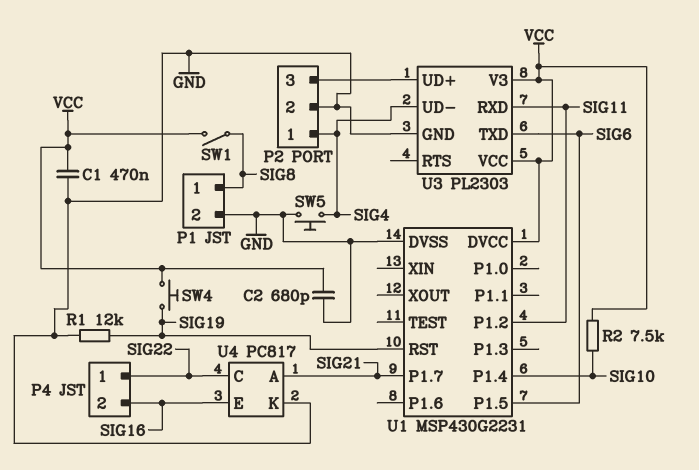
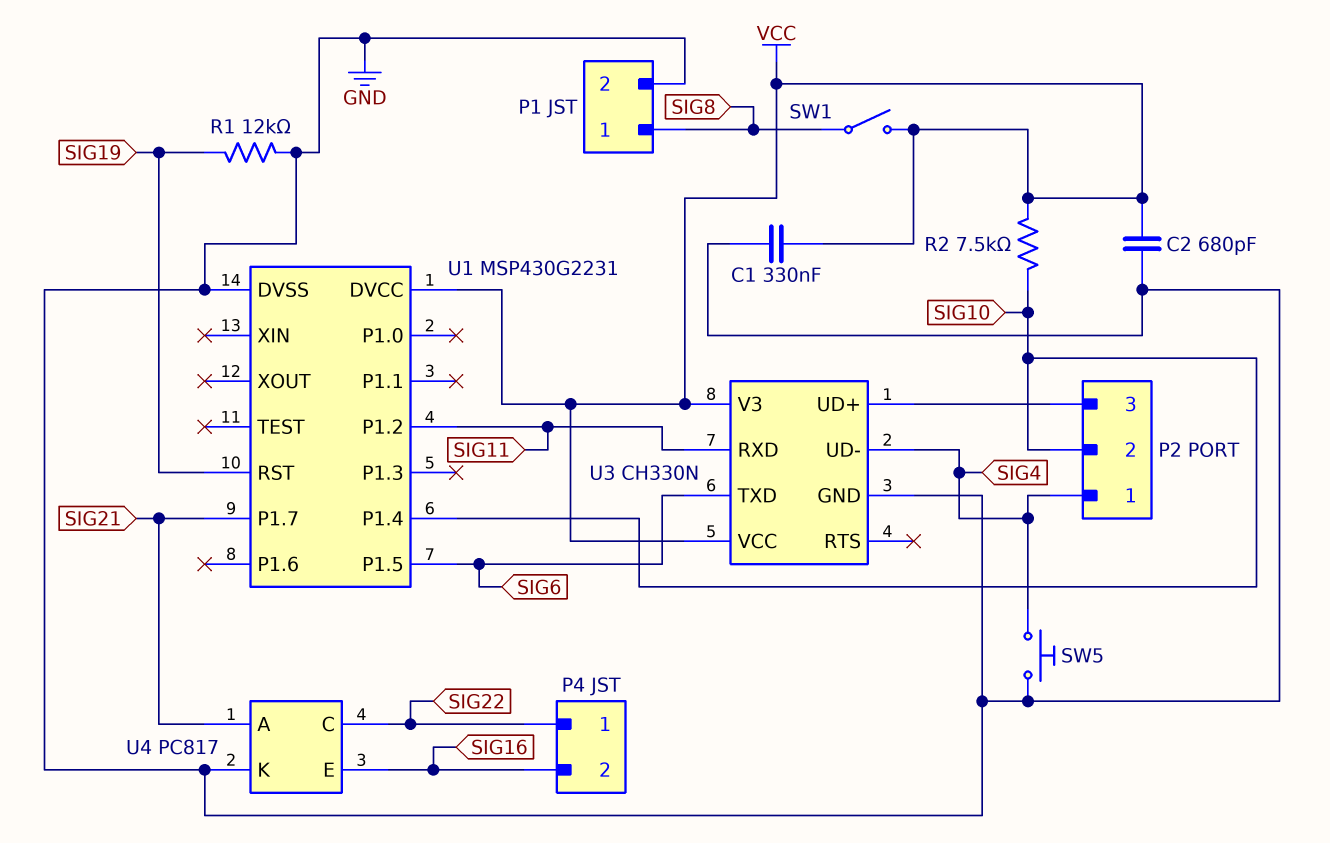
C1: 470nF (GND, VCC) -> 330nF (GND, VCC)
P2 pin 2: GND -> SIG10
SW4: button (SIG19, VCC) -> none
U3: PL2303 -> CH330N

